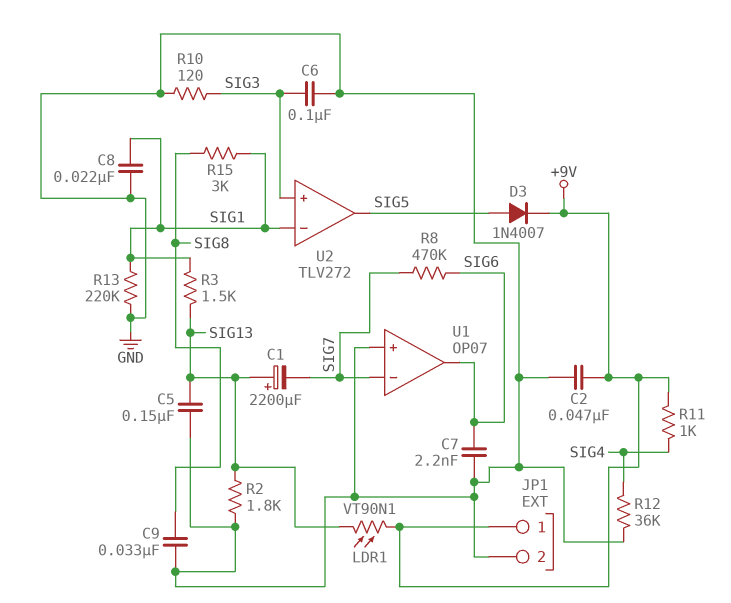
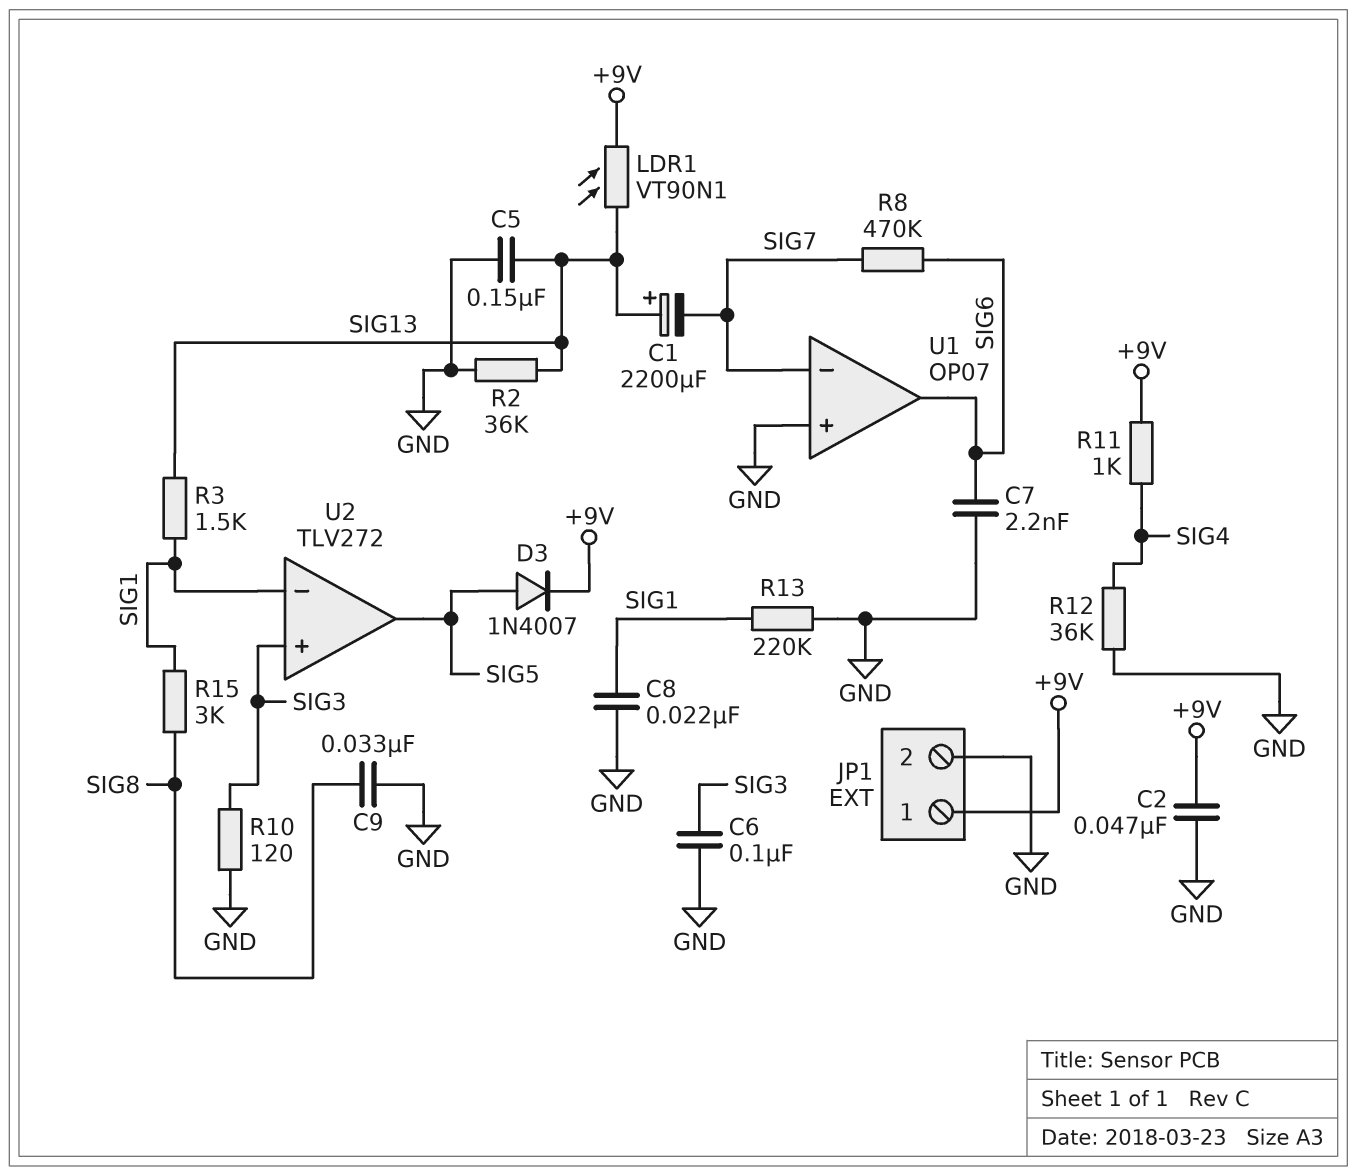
R2: 1.8k (GND, SIG13) -> 36k (GND, SIG13)

